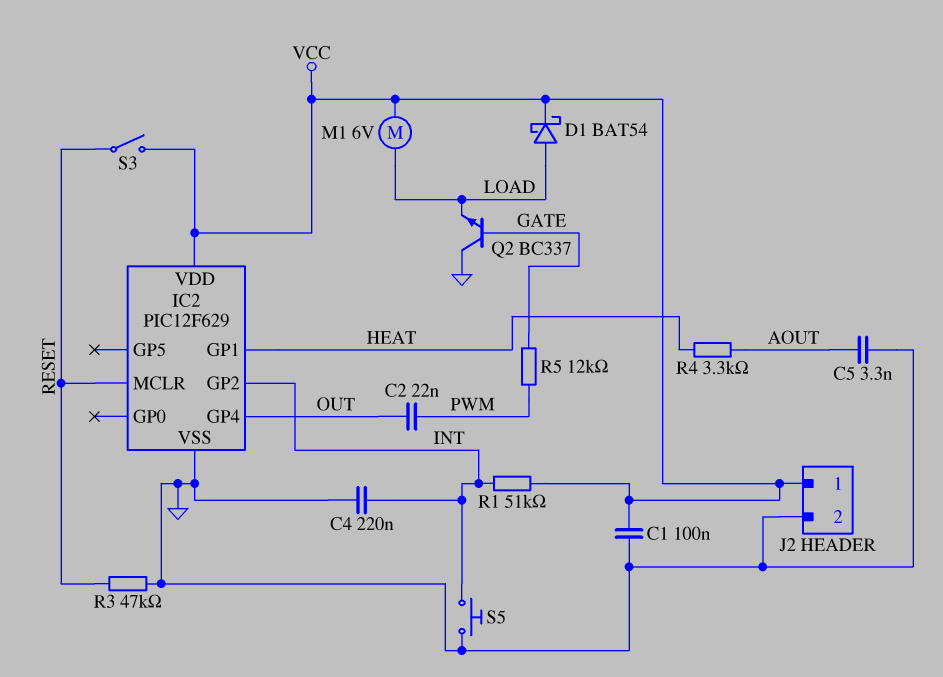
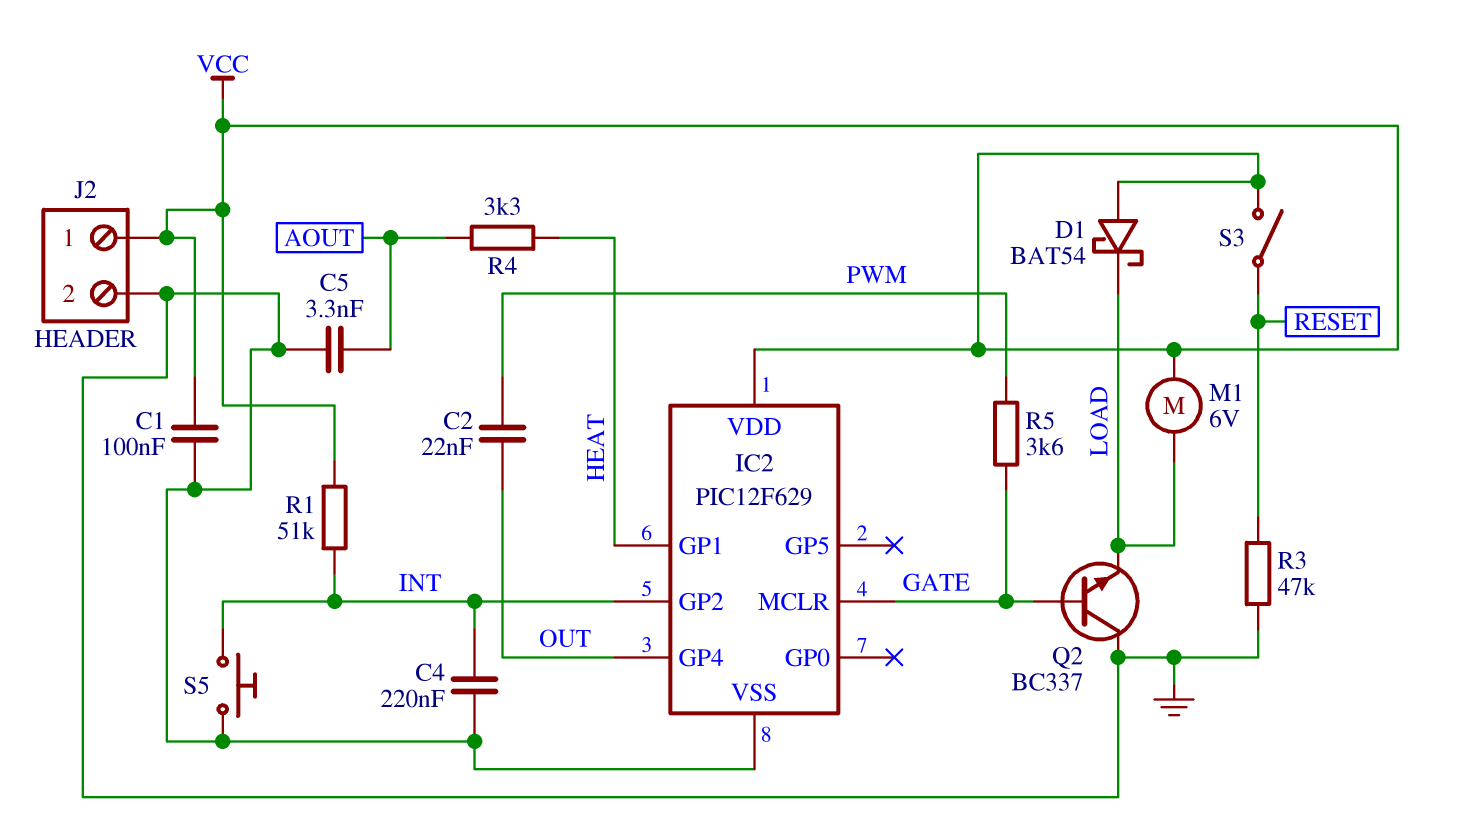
D1: schottky BAT54 (A LOAD, K VCC) -> schottky BAT54 (A VCC, K LOAD)
IC2 pin MCLR: RESET -> GATE
R5: 12k (GATE, PWM) -> 3.6k (GATE, PWM)

